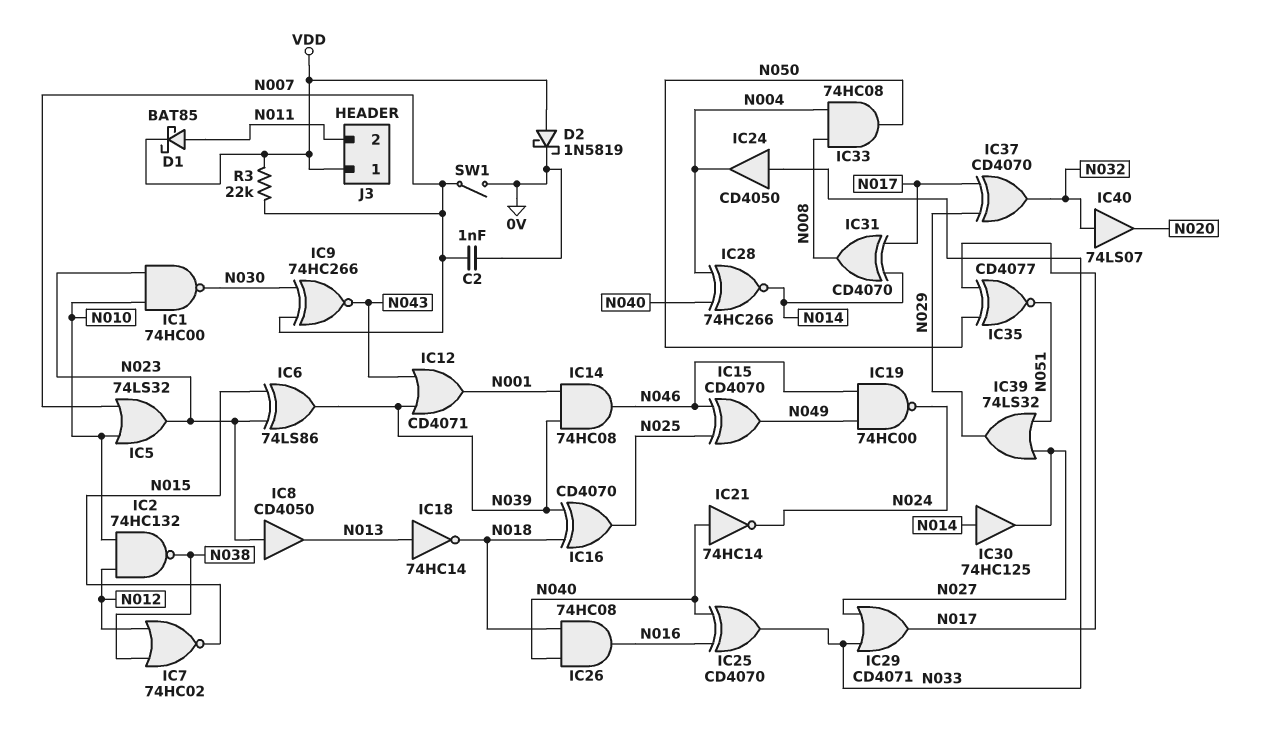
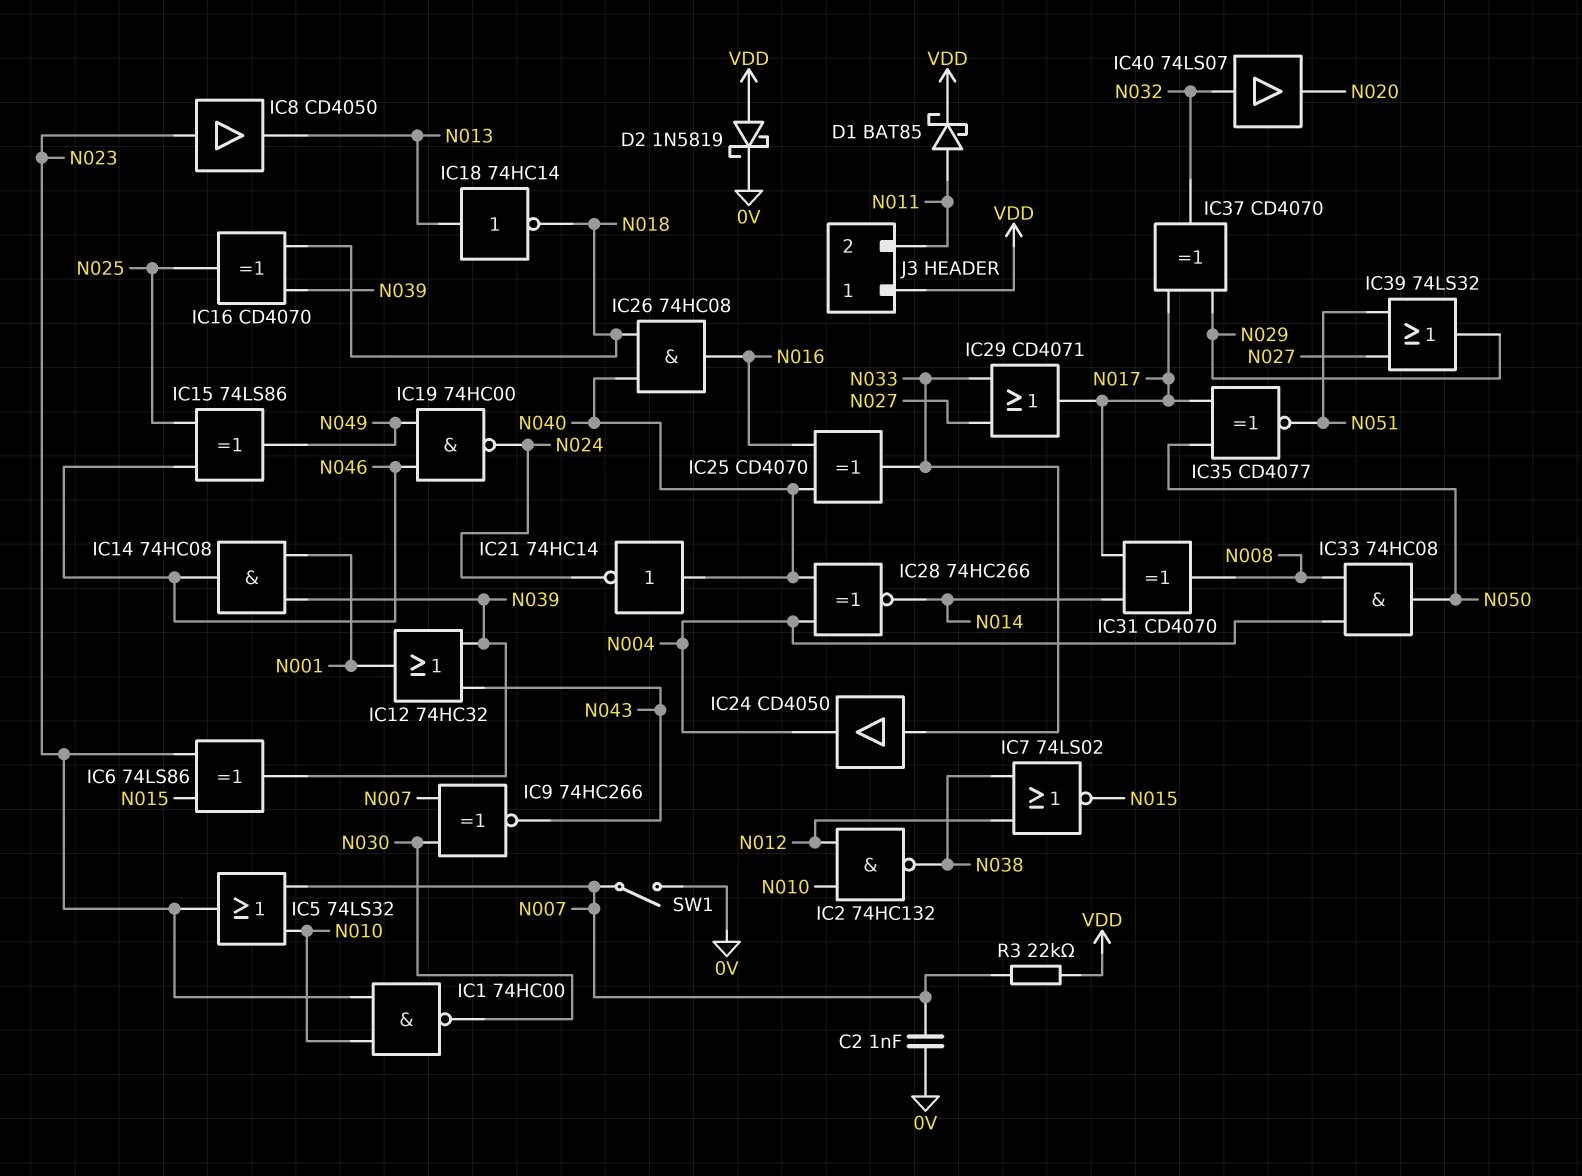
IC7: NOR 74HC02 (in N012, in N038, out N015) -> NOR 74LS02 (in N012, in N038, out N015)
IC12: OR CD4071 (in N039, in N043, out N001) -> OR 74HC32 (in N039, in N043, out N001)
IC15: XOR CD4070 (in N025, in N046, out N049) -> XOR 74LS86 (in N025, in N046, out N049)
IC30: buffer 74HC125 (in N014, out N027) -> none

